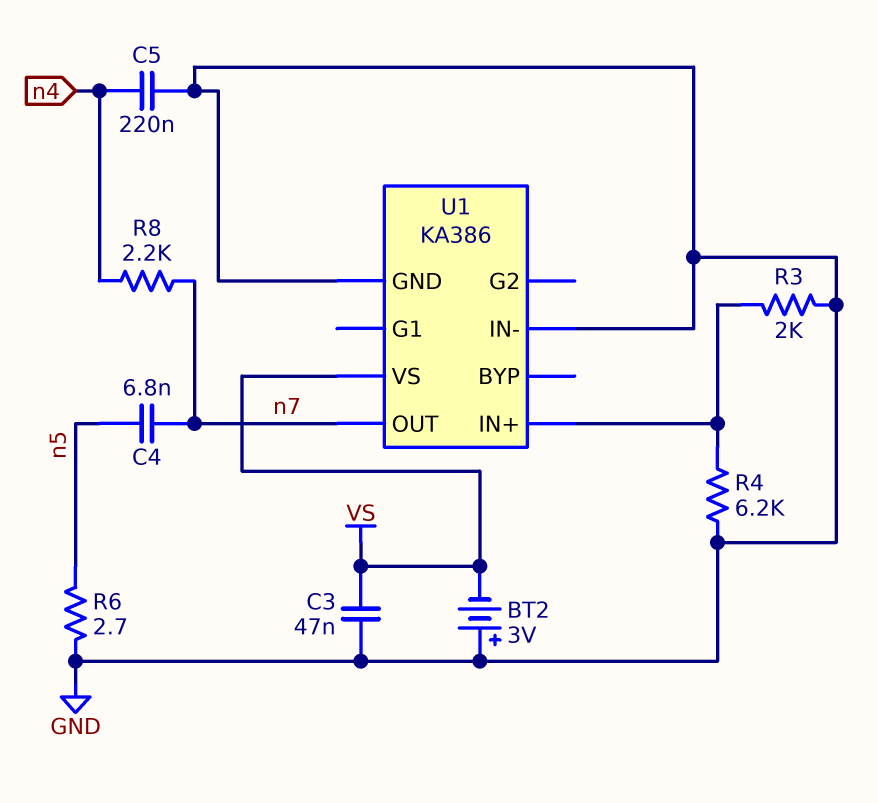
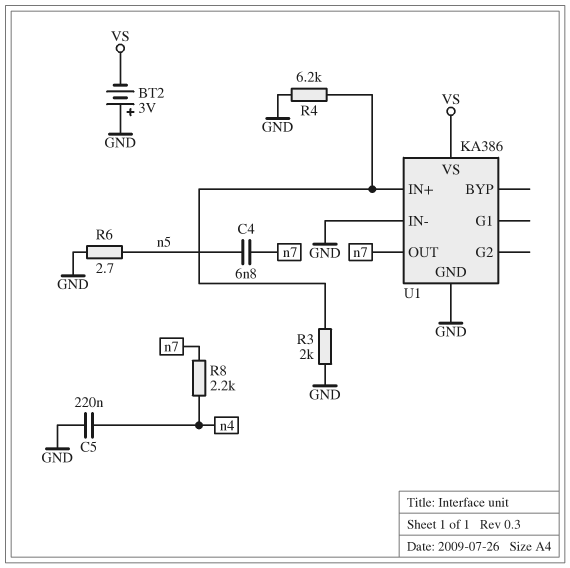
C3: 47nF (GND, VS) -> none

